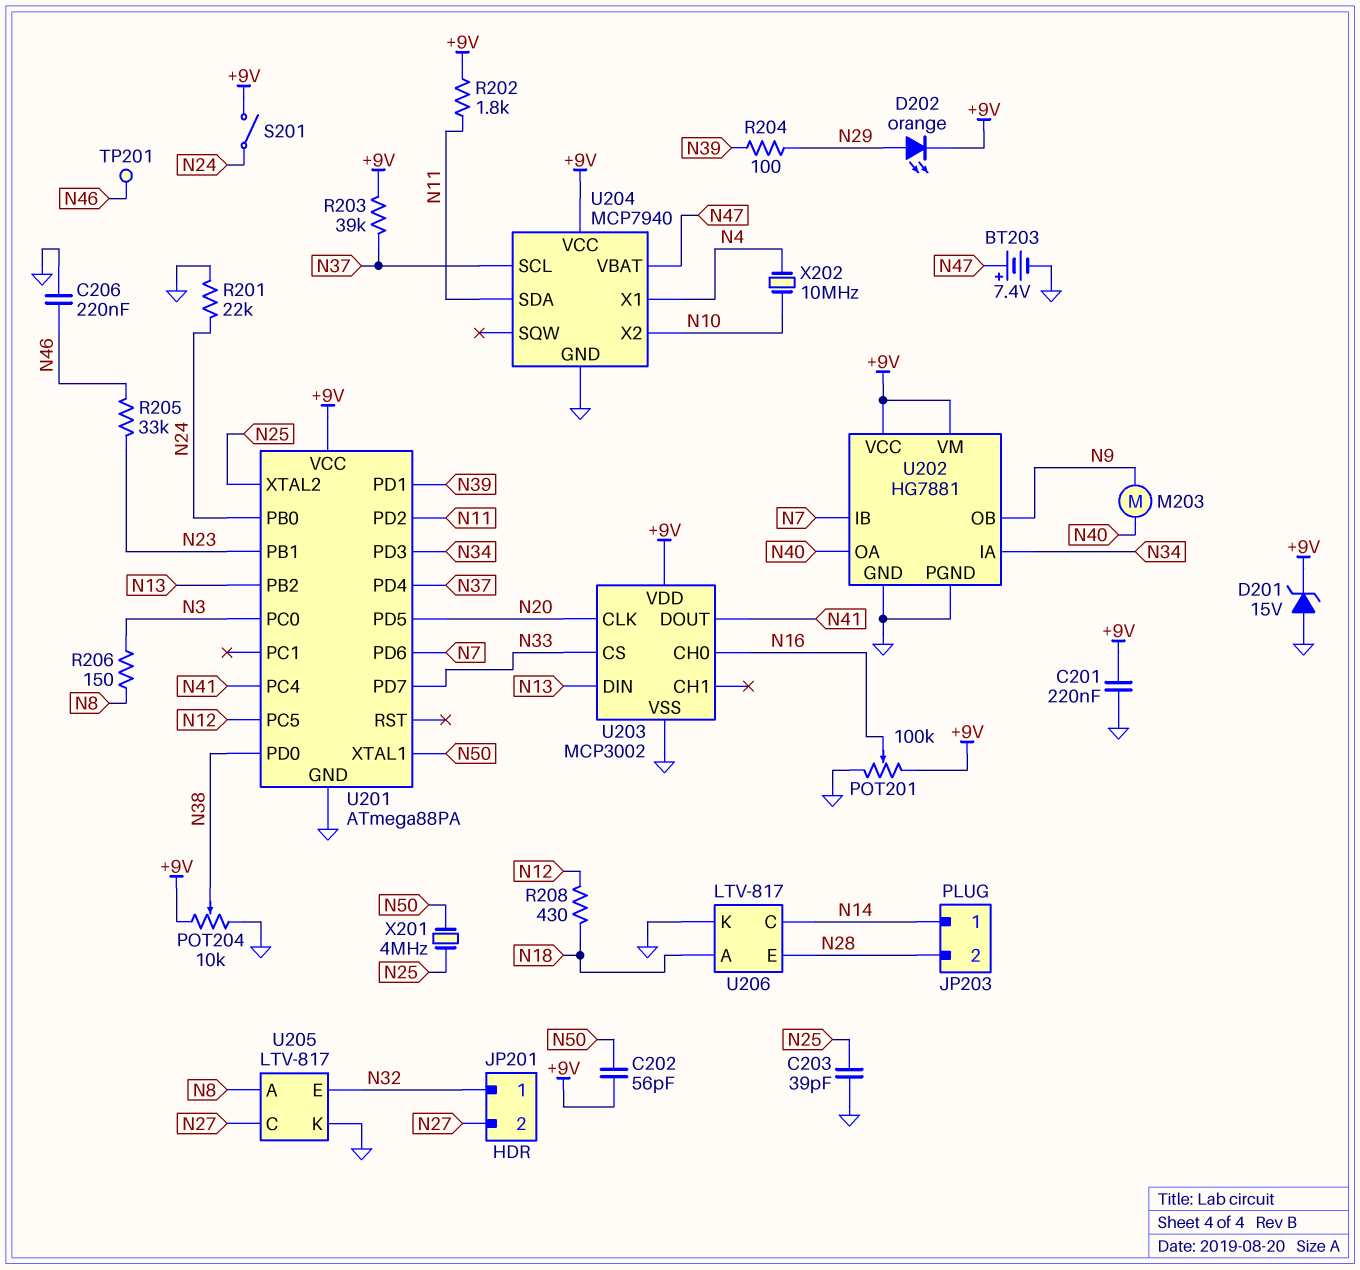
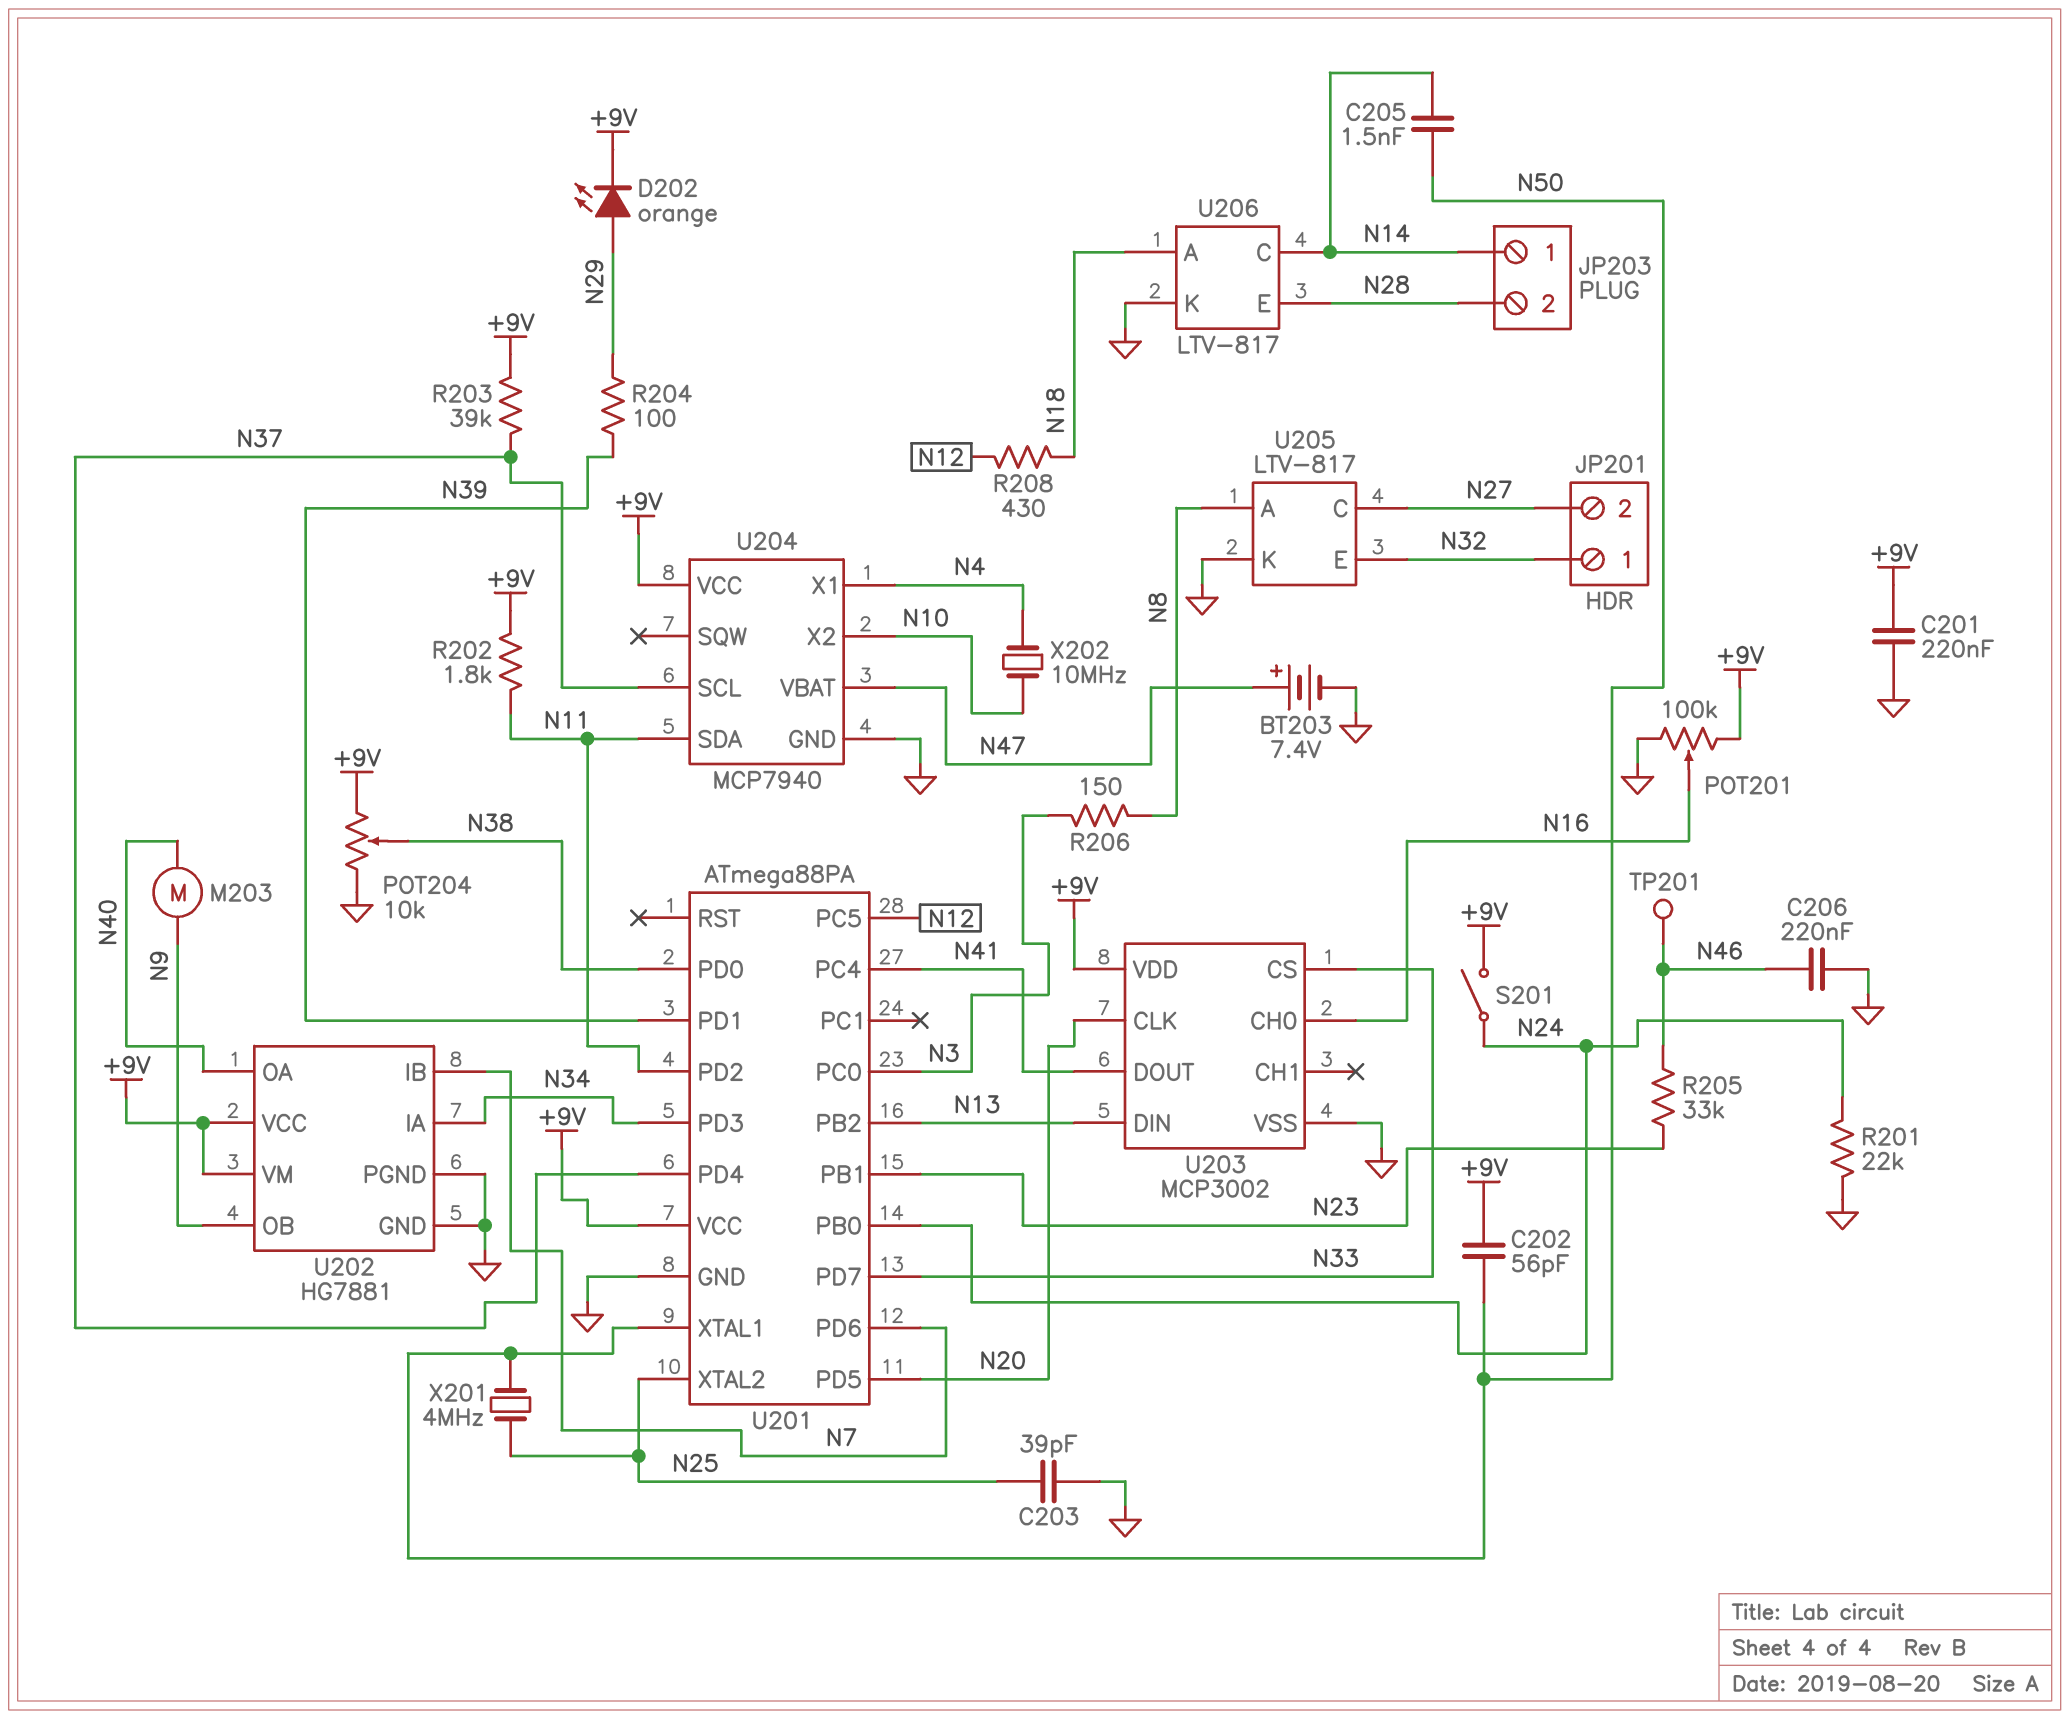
C205: none -> 1.5nF (N14, N50)
D201: zener 15V (A GND, K +9V) -> none

